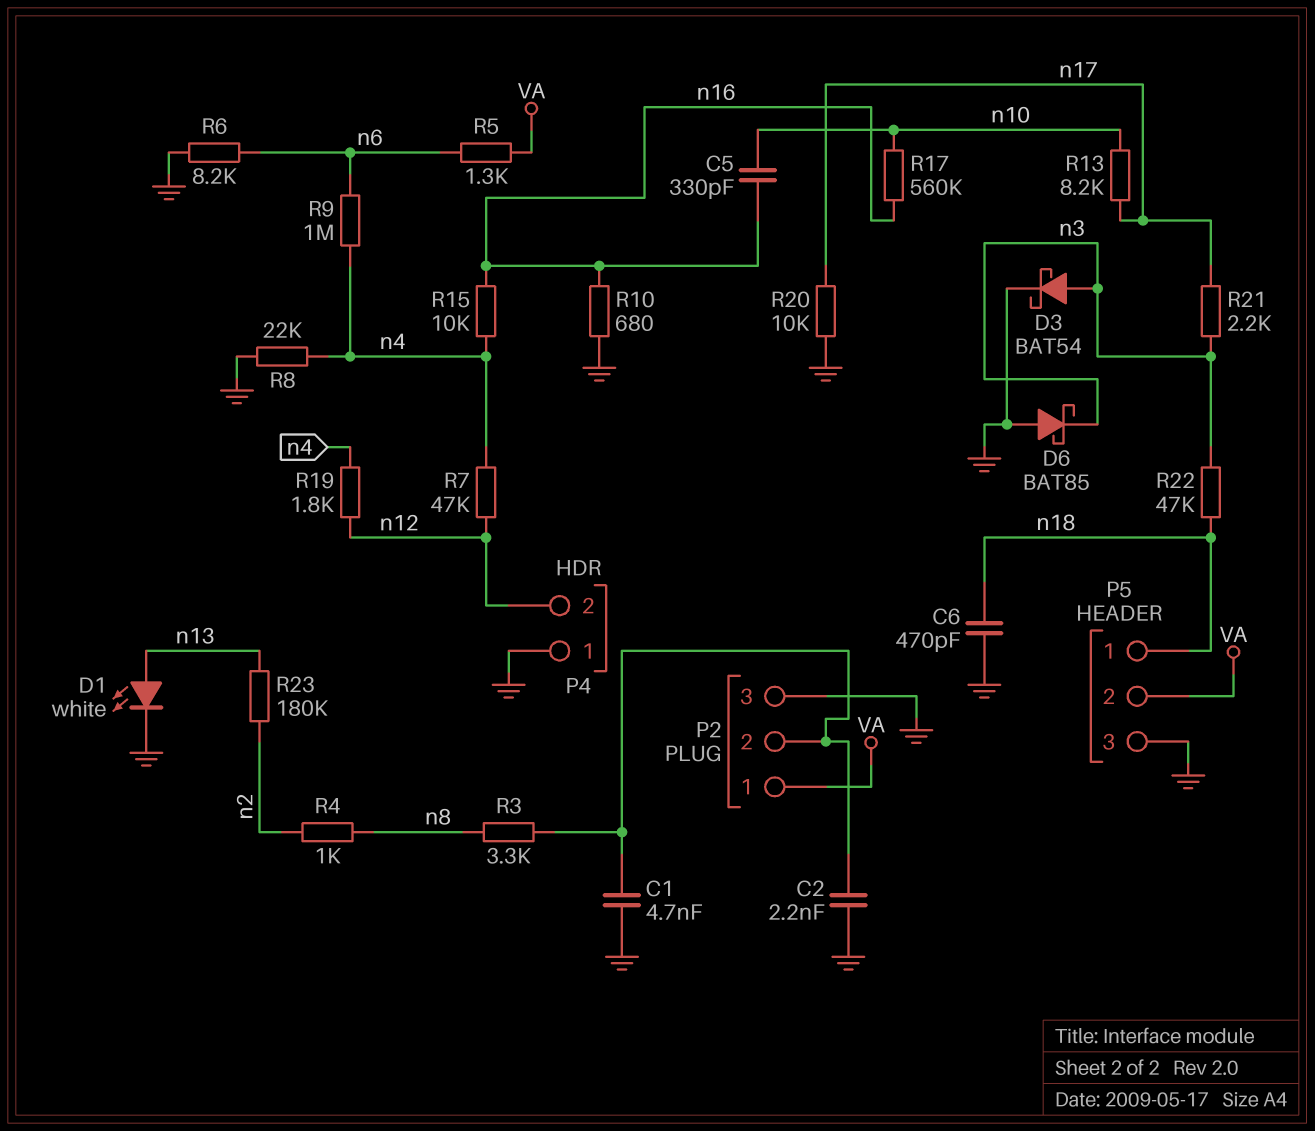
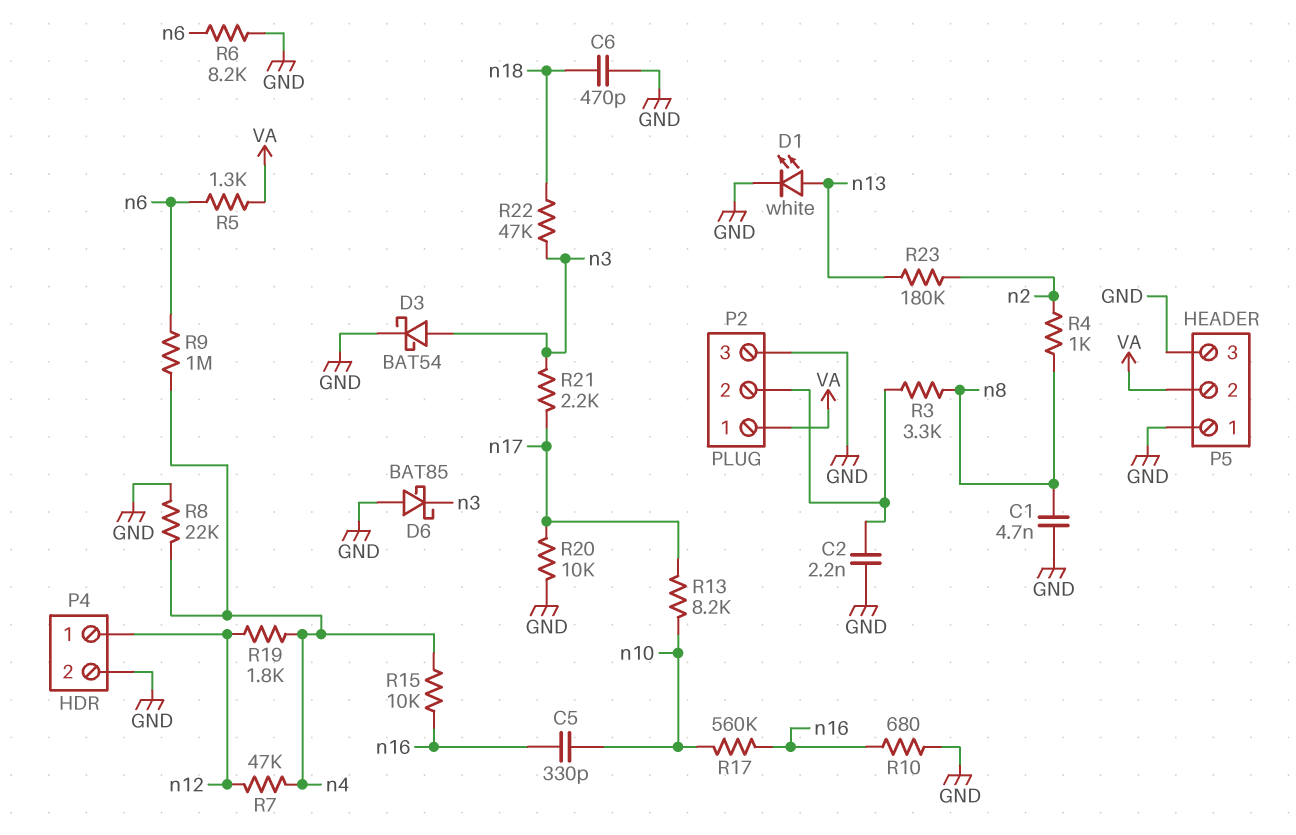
C1: 4.7nF (GND, P2/2) -> 4.7nF (GND, n8)
P4 pin 1: GND -> n12
P4 pin 2: n12 -> GND
P5 pin 1: n18 -> GND

